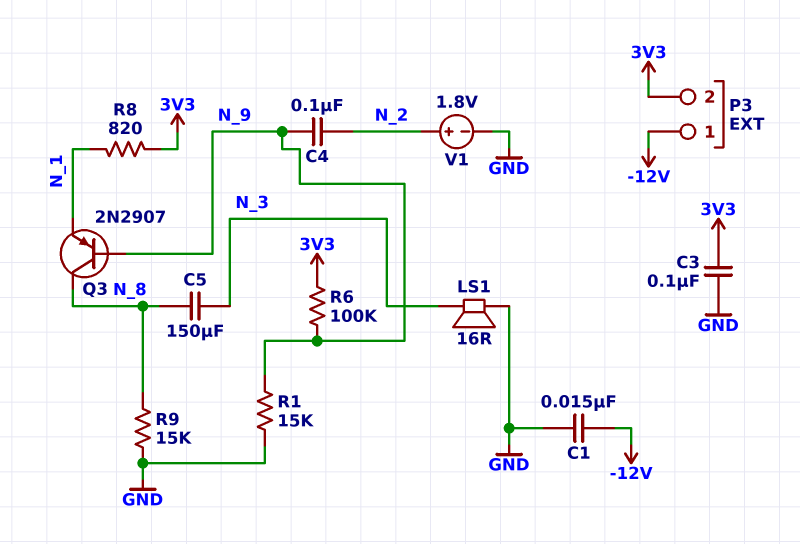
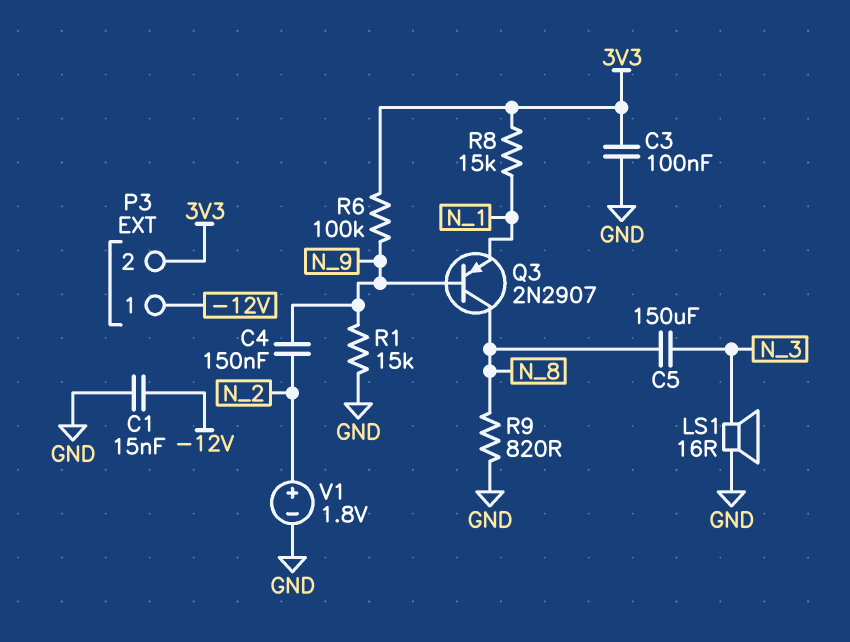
C4: 100nF (N_2, N_9) -> 150nF (N_2, N_9)
R8: 820 (3V3, N_1) -> 15k (3V3, N_1)
R9: 15k (GND, N_8) -> 820 (GND, N_8)

